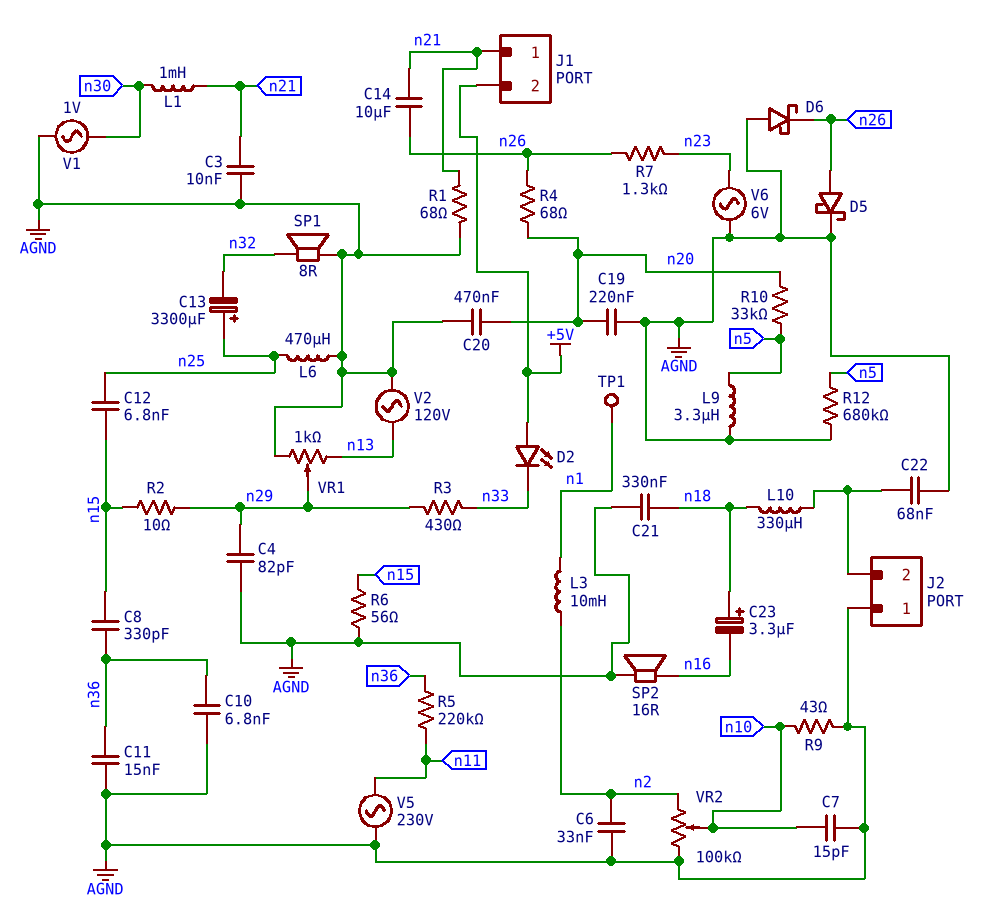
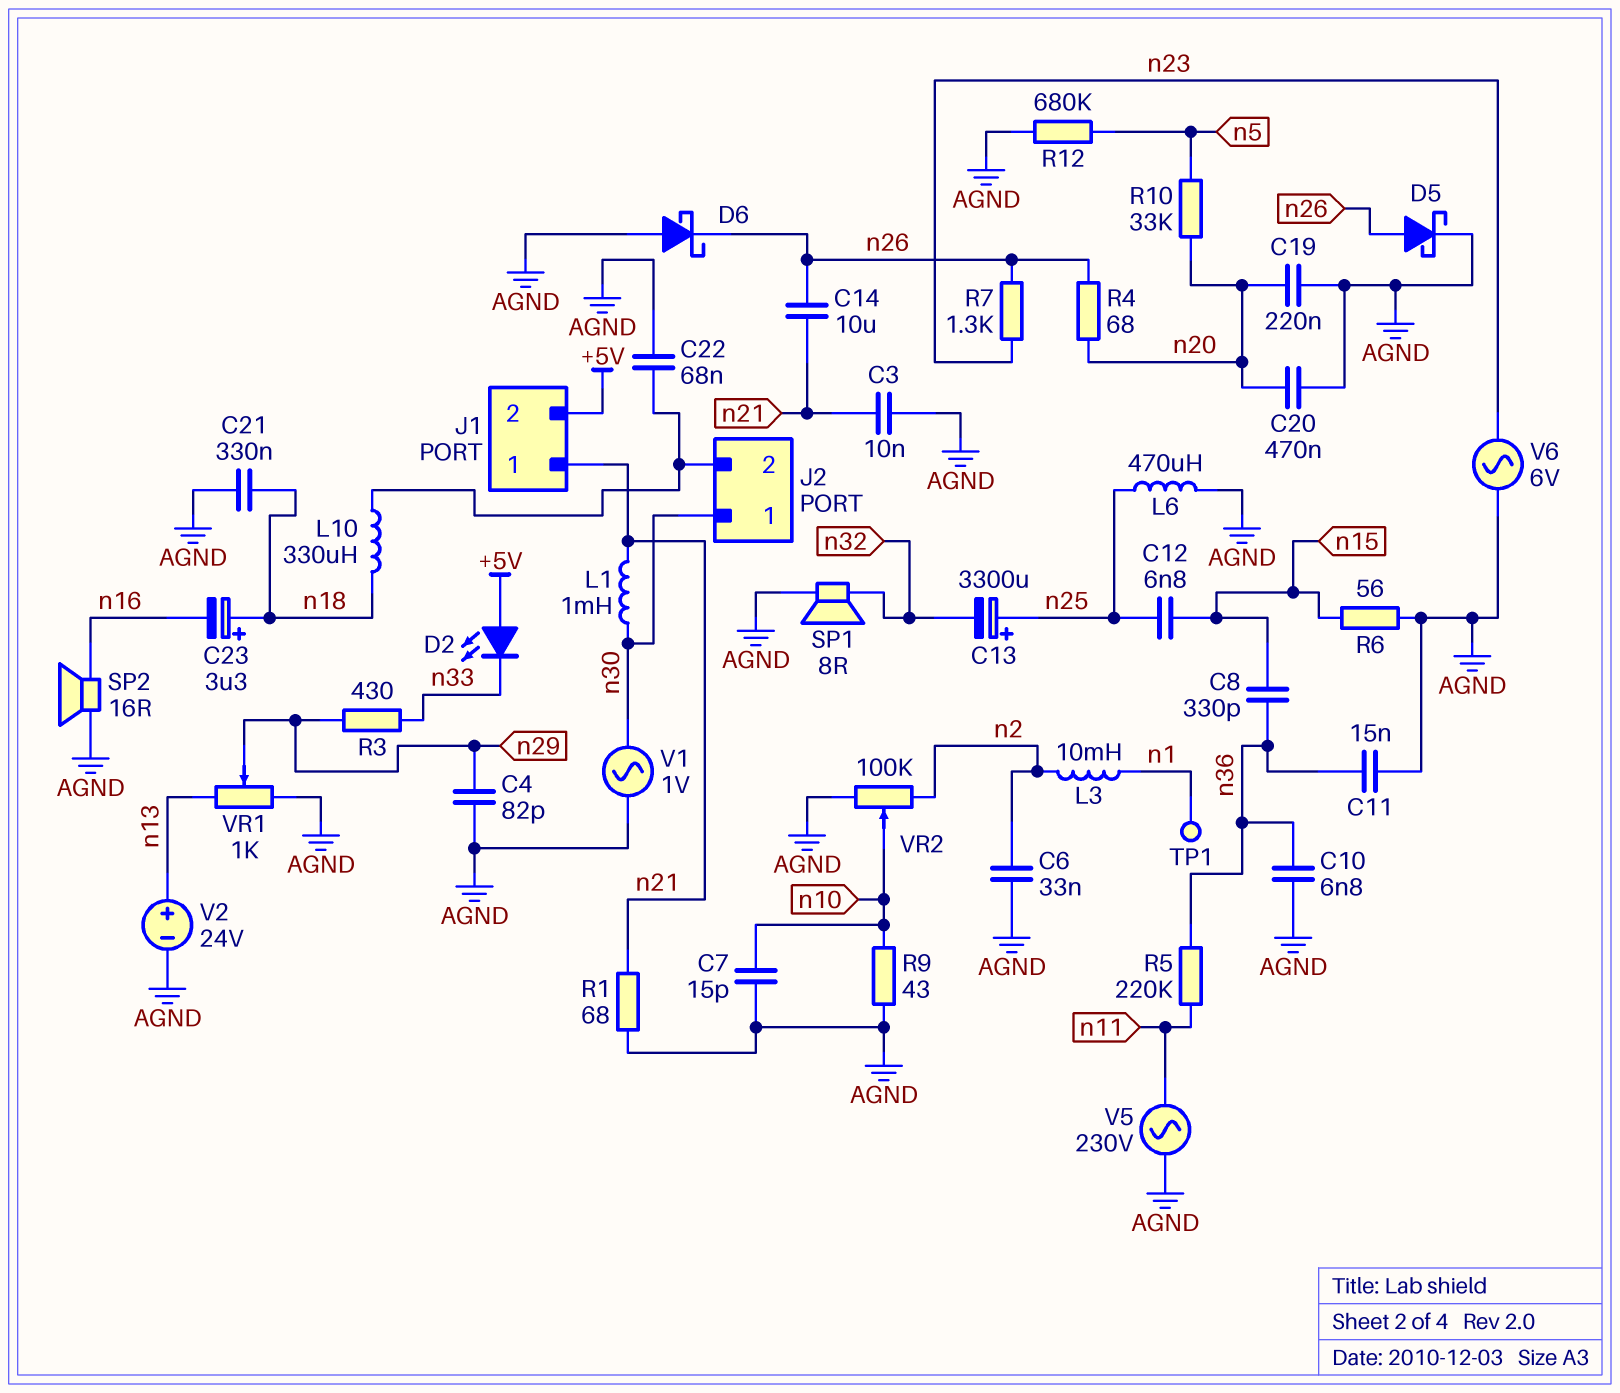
J2 pin 1: AGND -> n30
L9: 3.3uH (AGND, n5) -> none
R2: 10 (n15, n29) -> none
V2: AC 120V (AGND, n13) -> 24V (plus n13, minus AGND)

